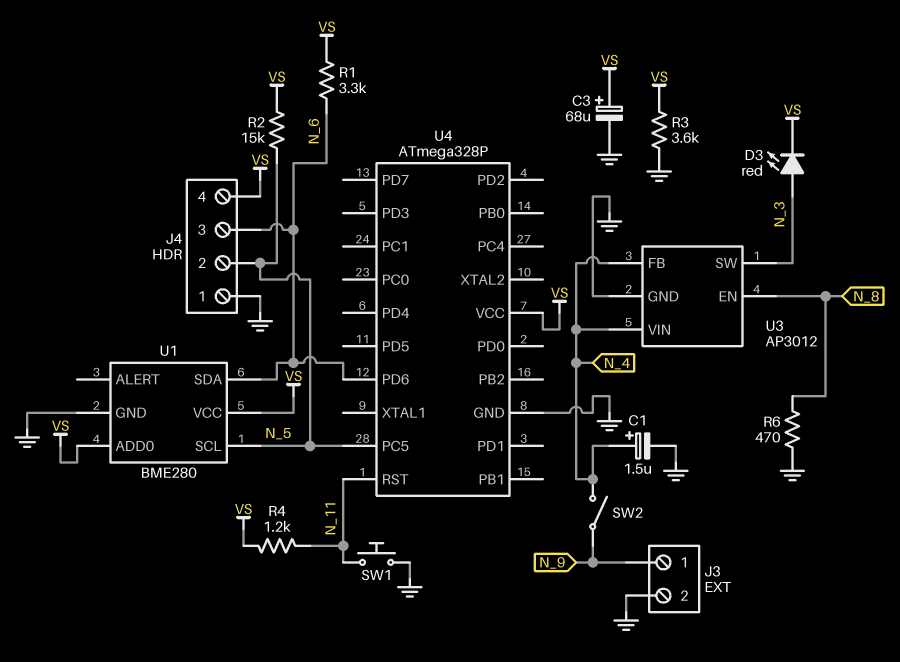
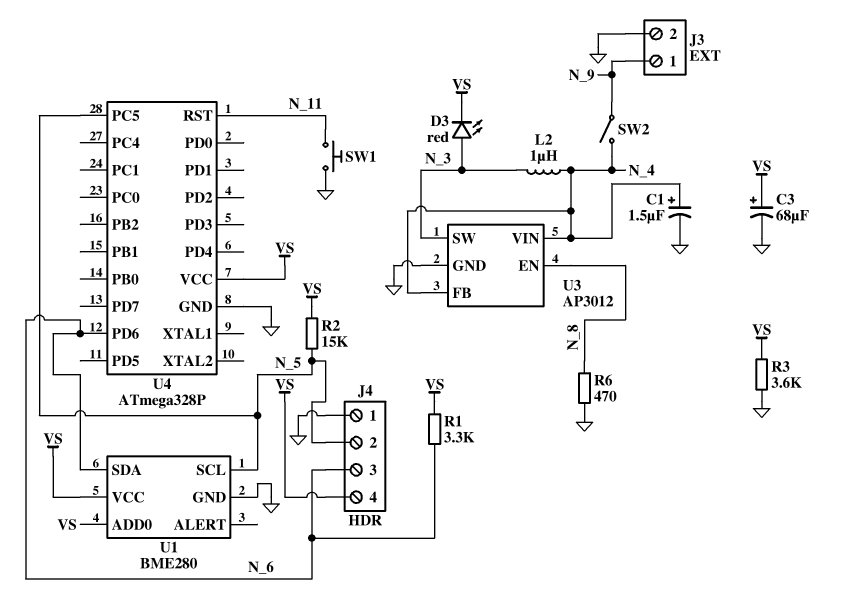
L2: none -> 1uH (N_3, N_4)
R4: 1.2k (N_11, VS) -> none

